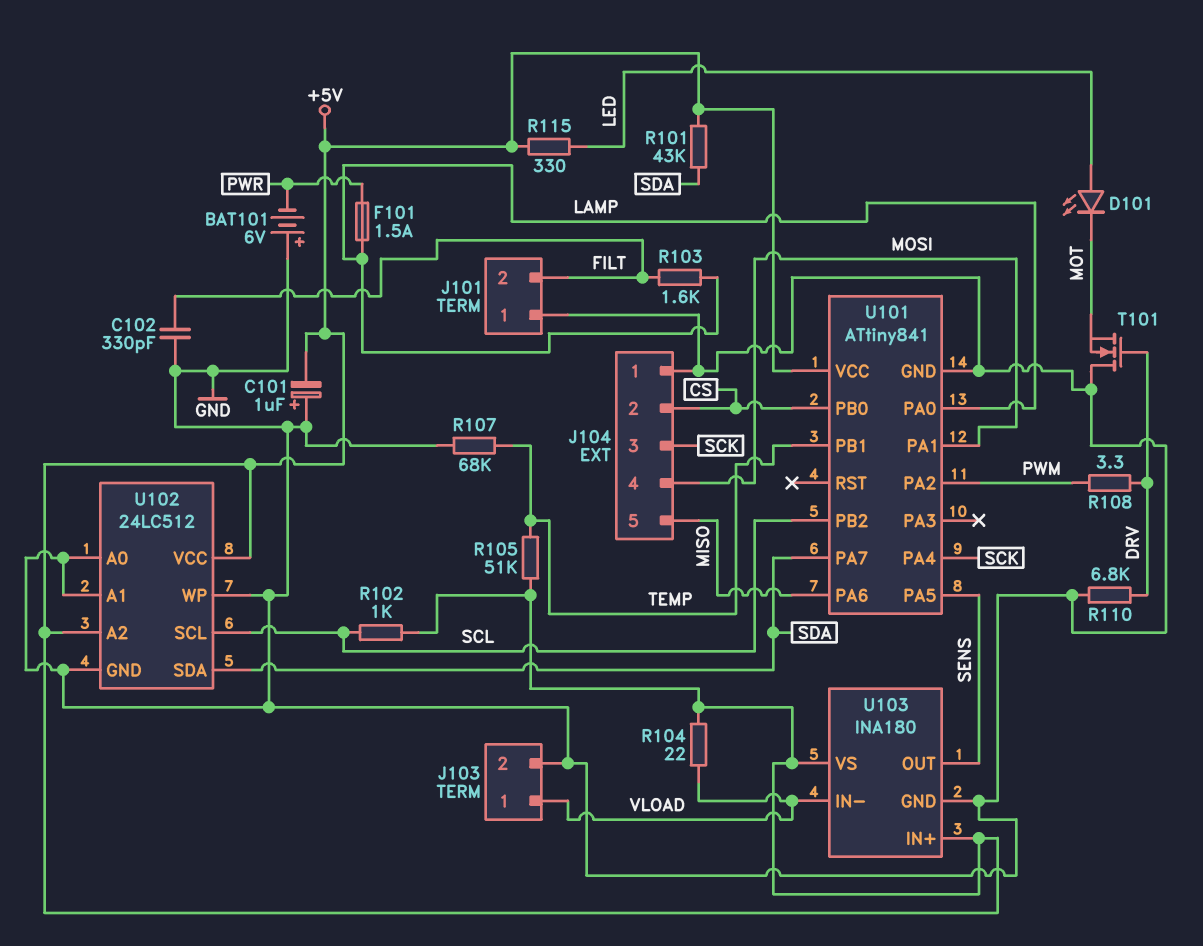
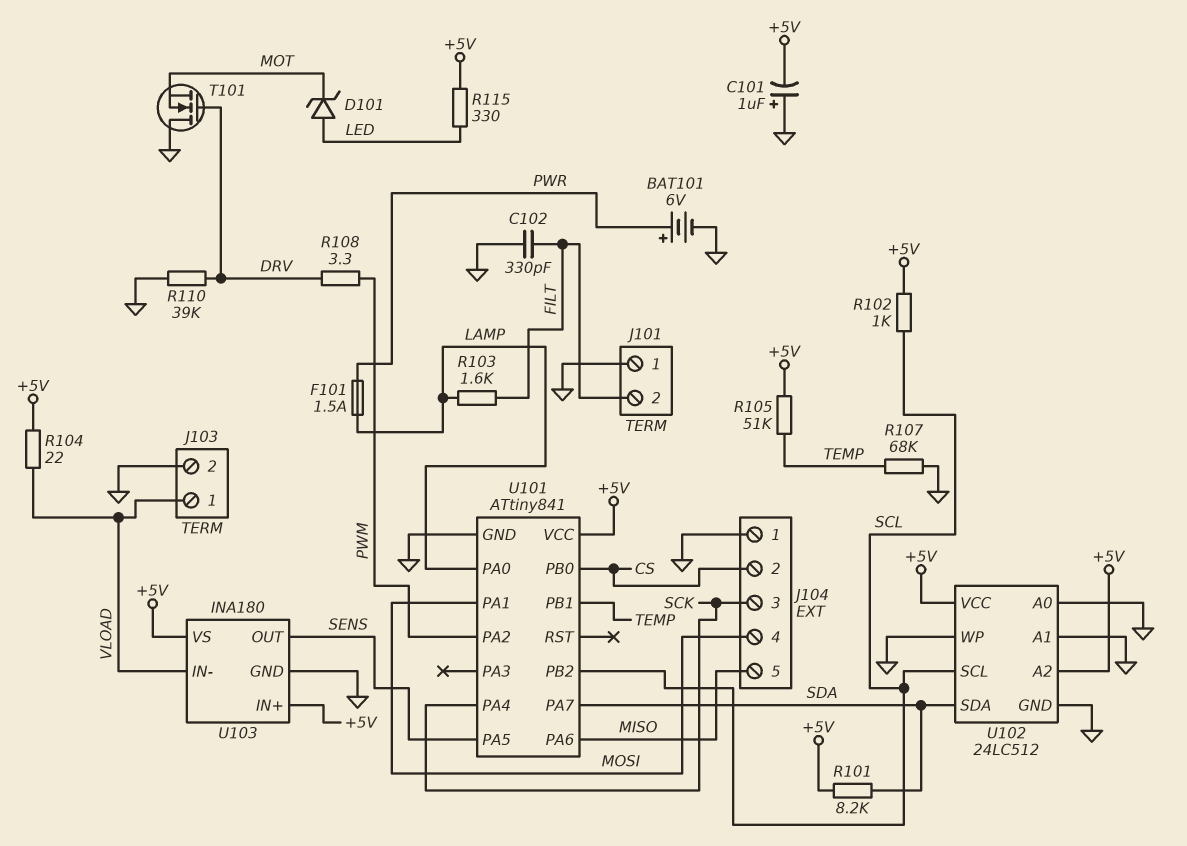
BAT101: 6V (plus GND, minus PWR) -> 6V (plus PWR, minus GND)
D101: LED (A LED, K MOT) -> zener (A LED, K MOT)
R101: 43k (+5V, SDA) -> 8.2k (+5V, SDA)
R110: 6.8k (DRV, GND) -> 39k (DRV, GND)

